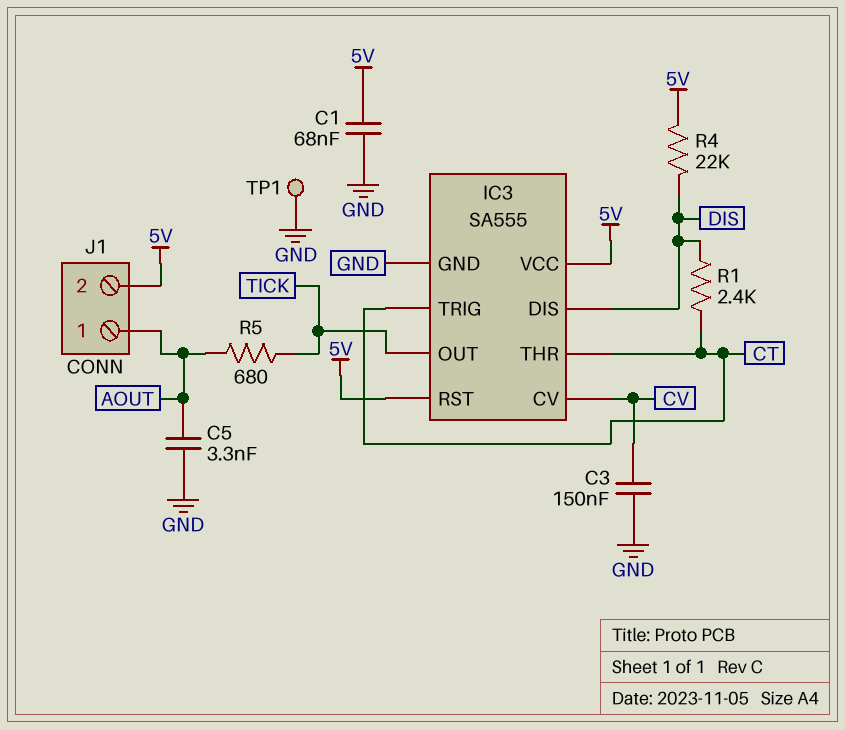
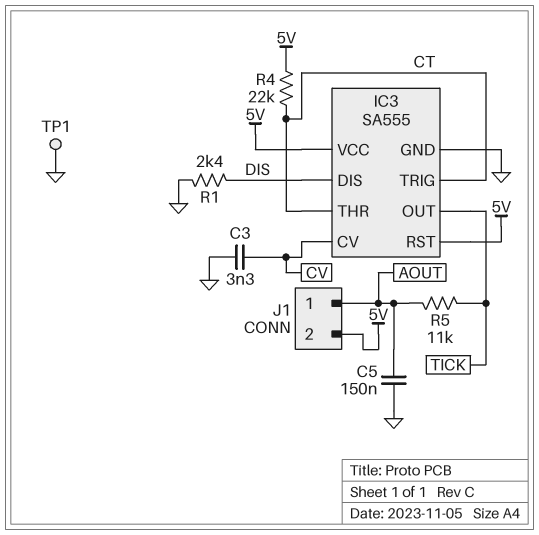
C1: 68nF (5V, GND) -> none
C3: 150nF (CV, GND) -> 3.3nF (CV, GND)
C5: 3.3nF (AOUT, GND) -> 150nF (AOUT, GND)
R1: 2.4k (CT, DIS) -> 2.4k (DIS, GND)
R4: 22k (5V, DIS) -> 22k (5V, CT)
R5: 680 (AOUT, TICK) -> 11k (AOUT, TICK)

